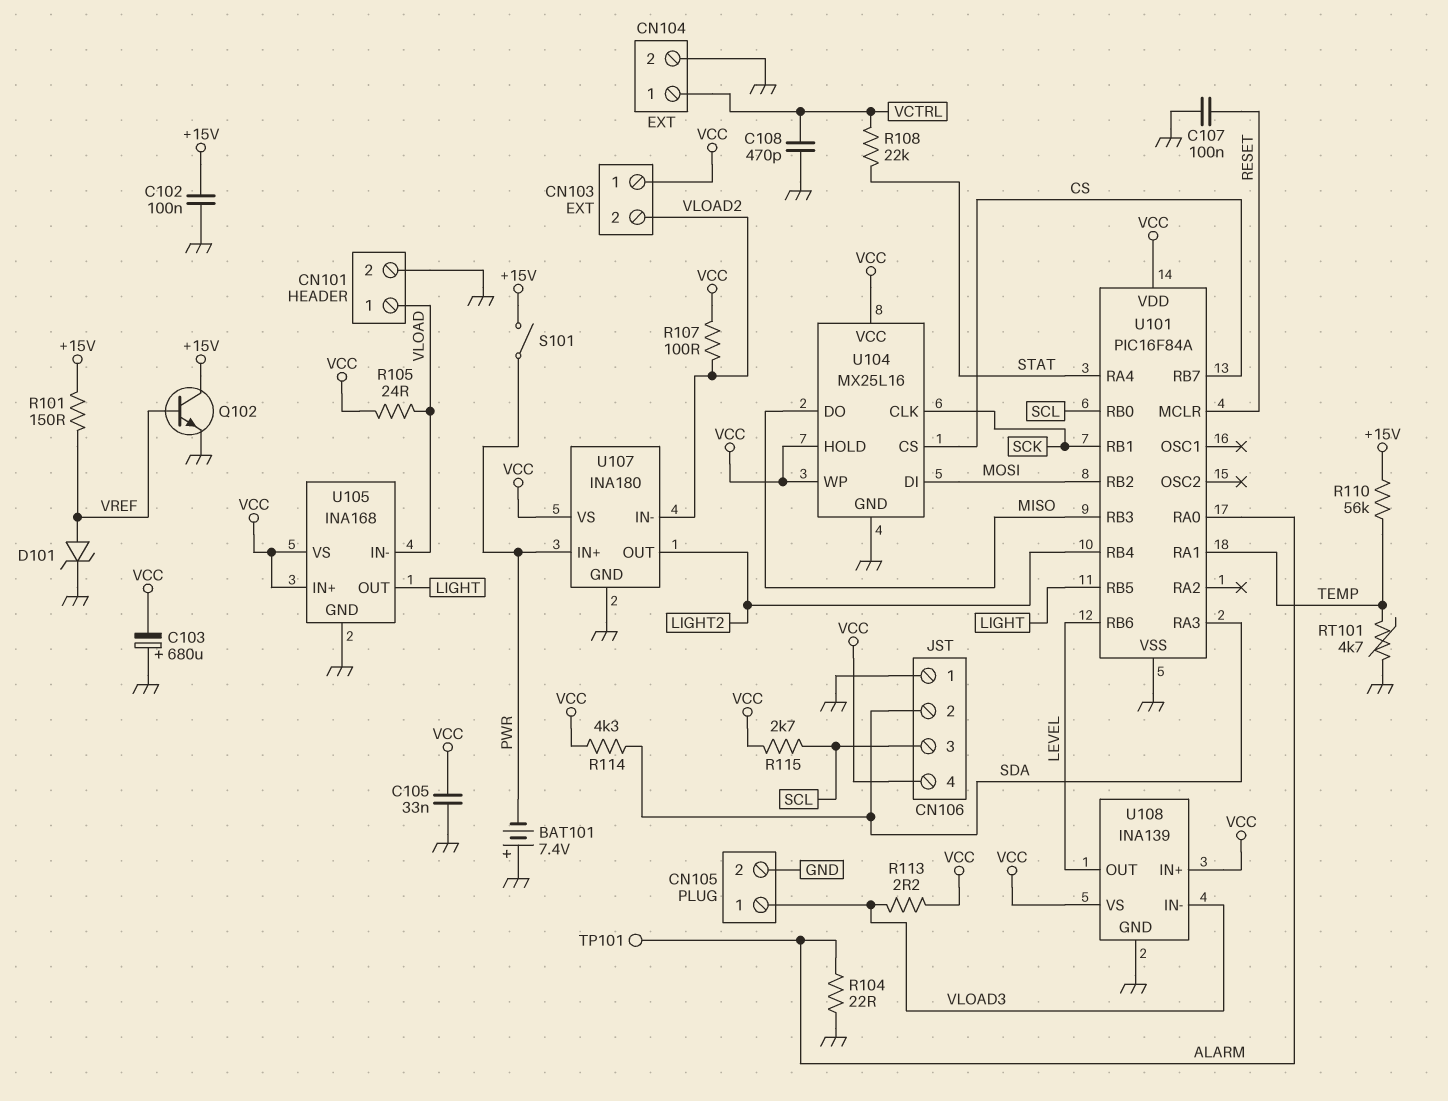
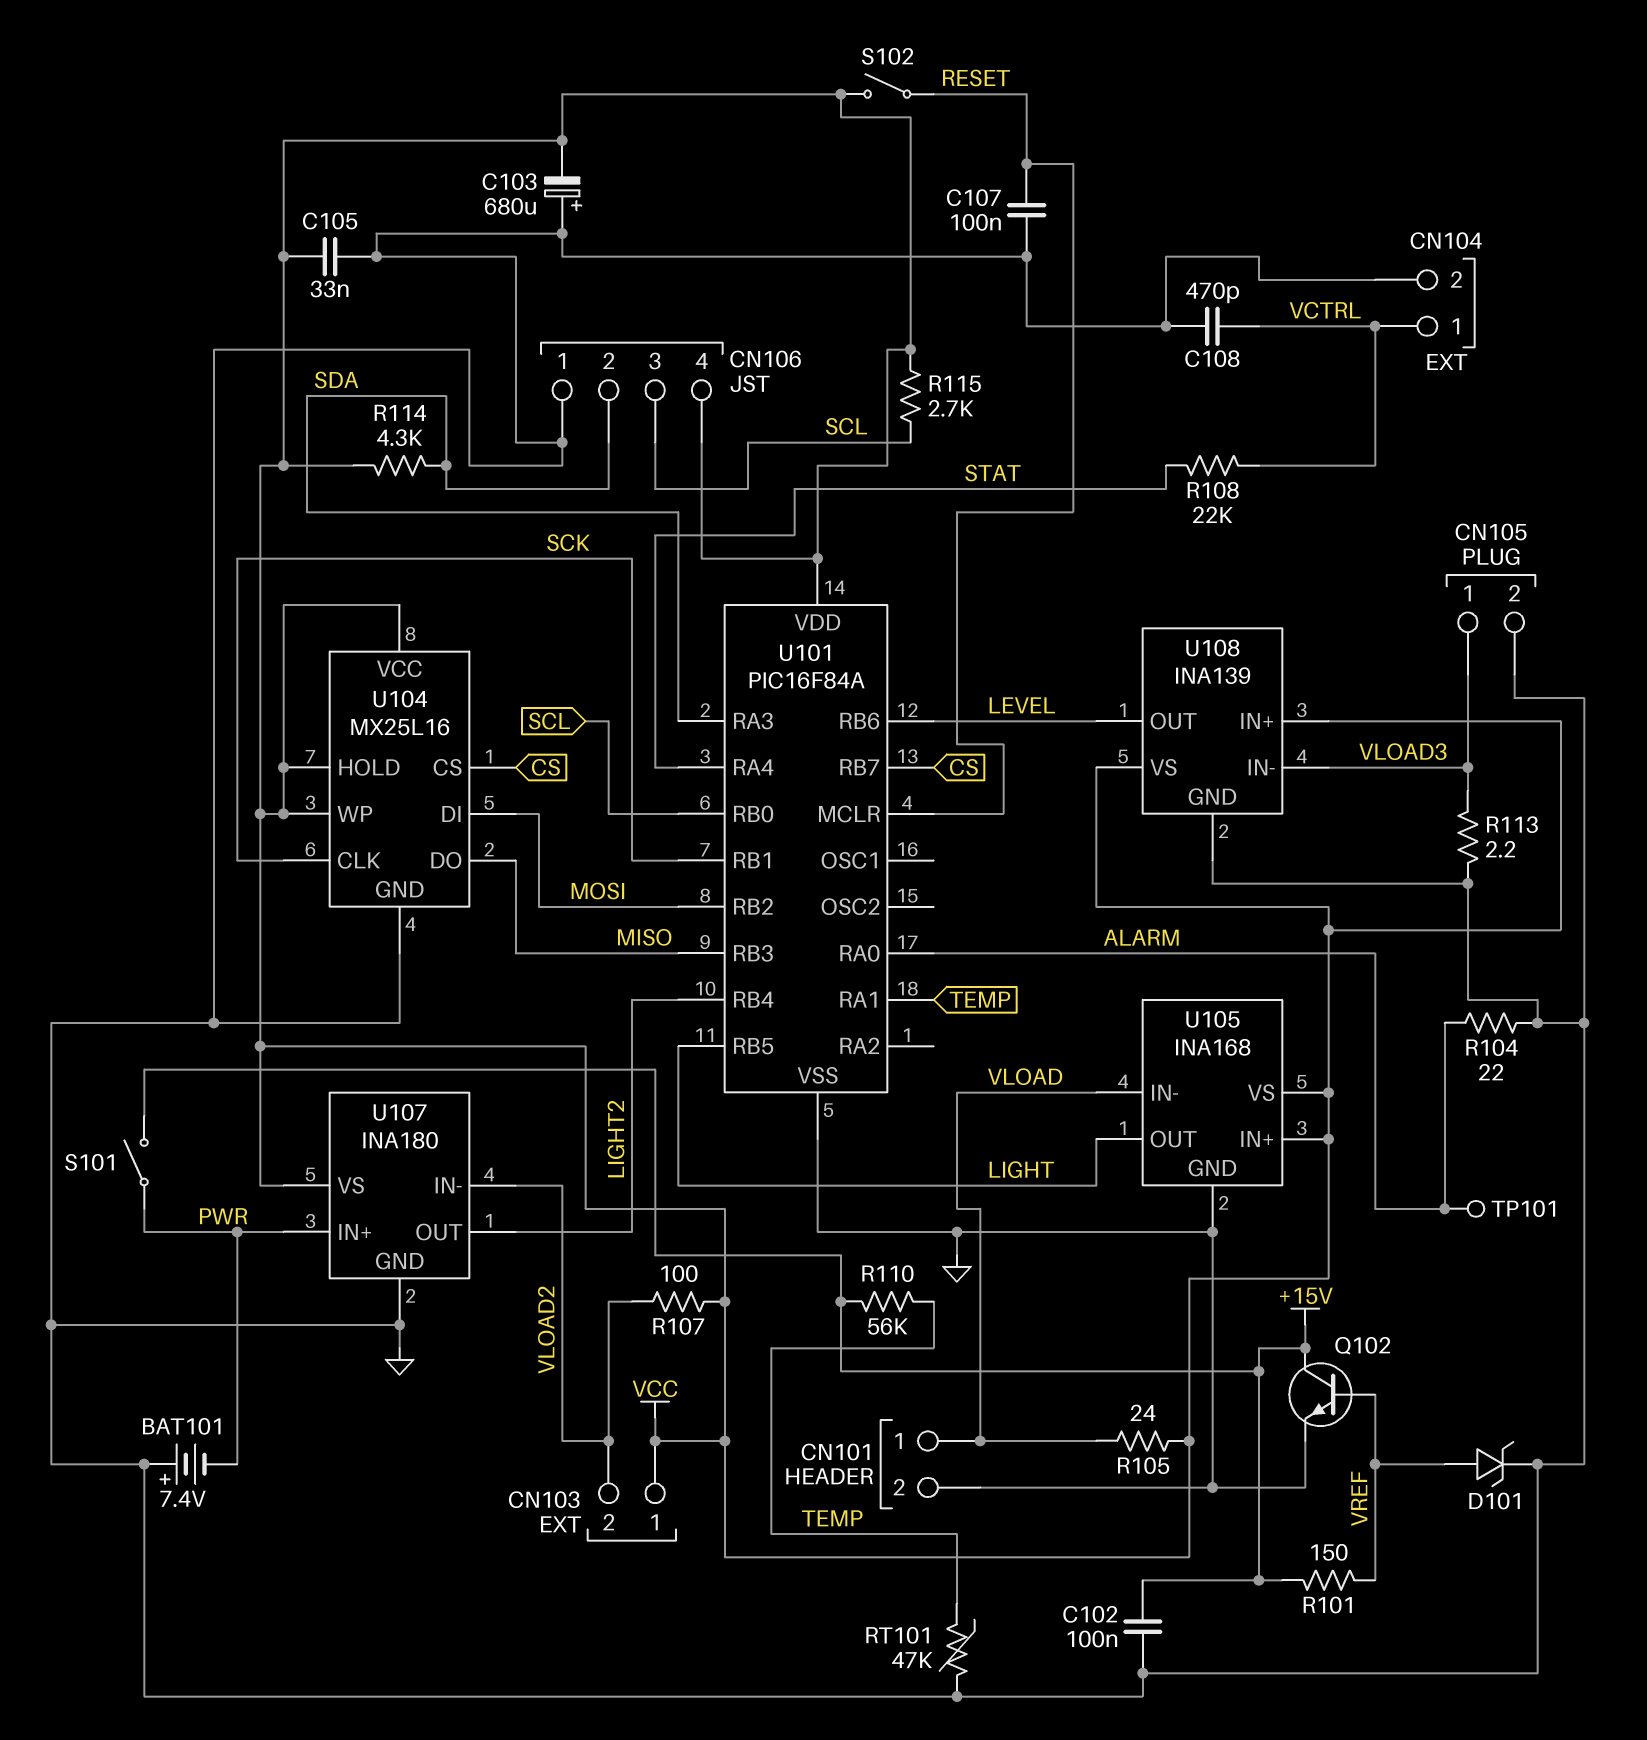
R113: 2.2 (VCC, VLOAD3) -> 2.2 (GND, VLOAD3)
RT101: 4.7k (GND, TEMP) -> 47k (GND, TEMP)
S102: none -> switch (RESET, VCC)

